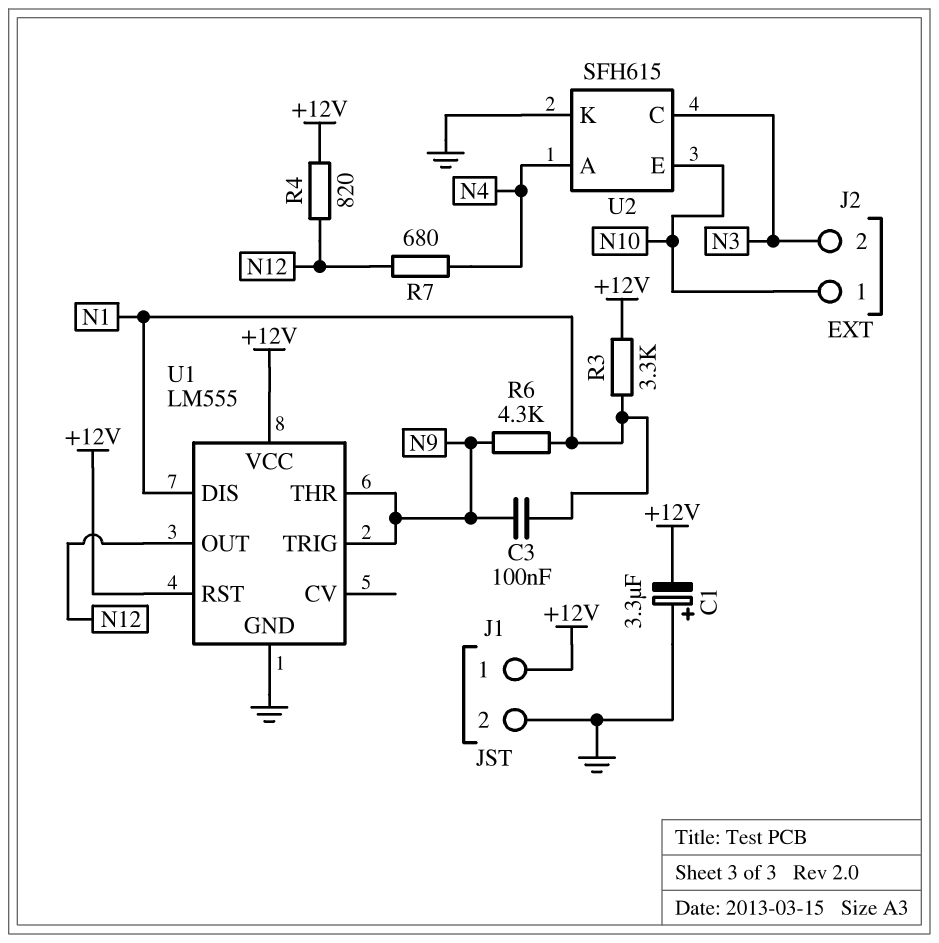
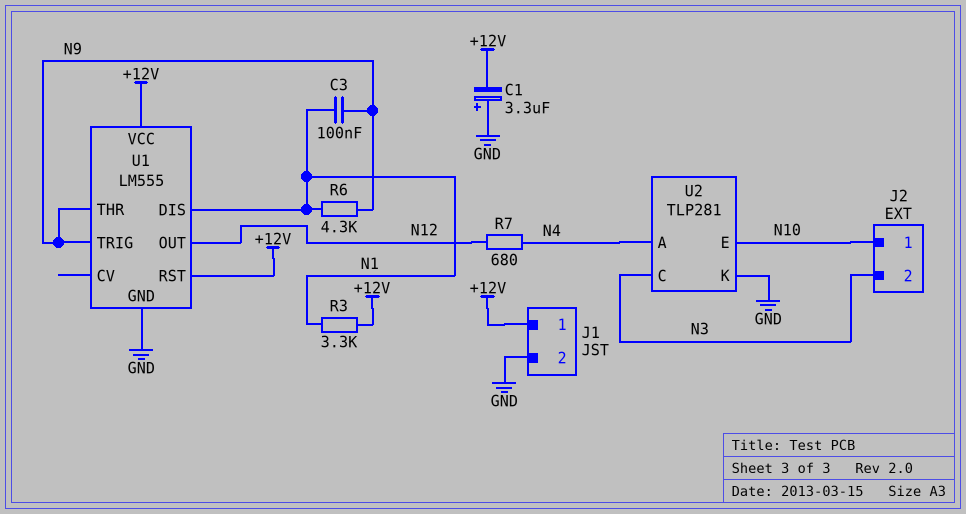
R4: 820 (+12V, N12) -> none
U2: SFH615 -> TLP281

